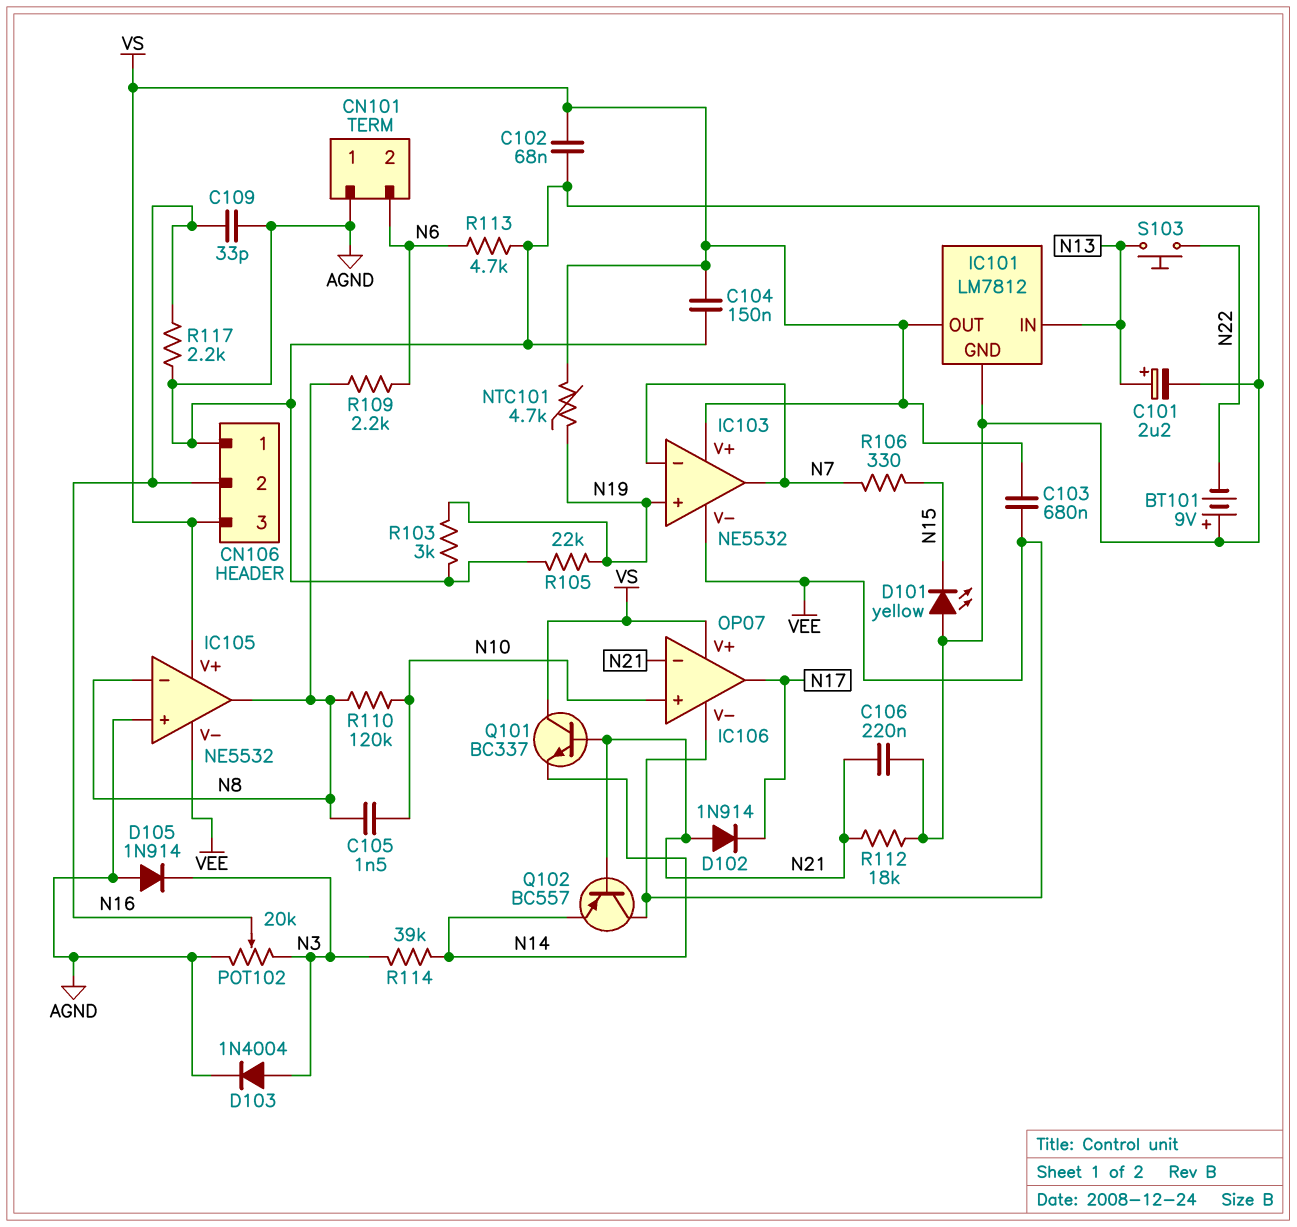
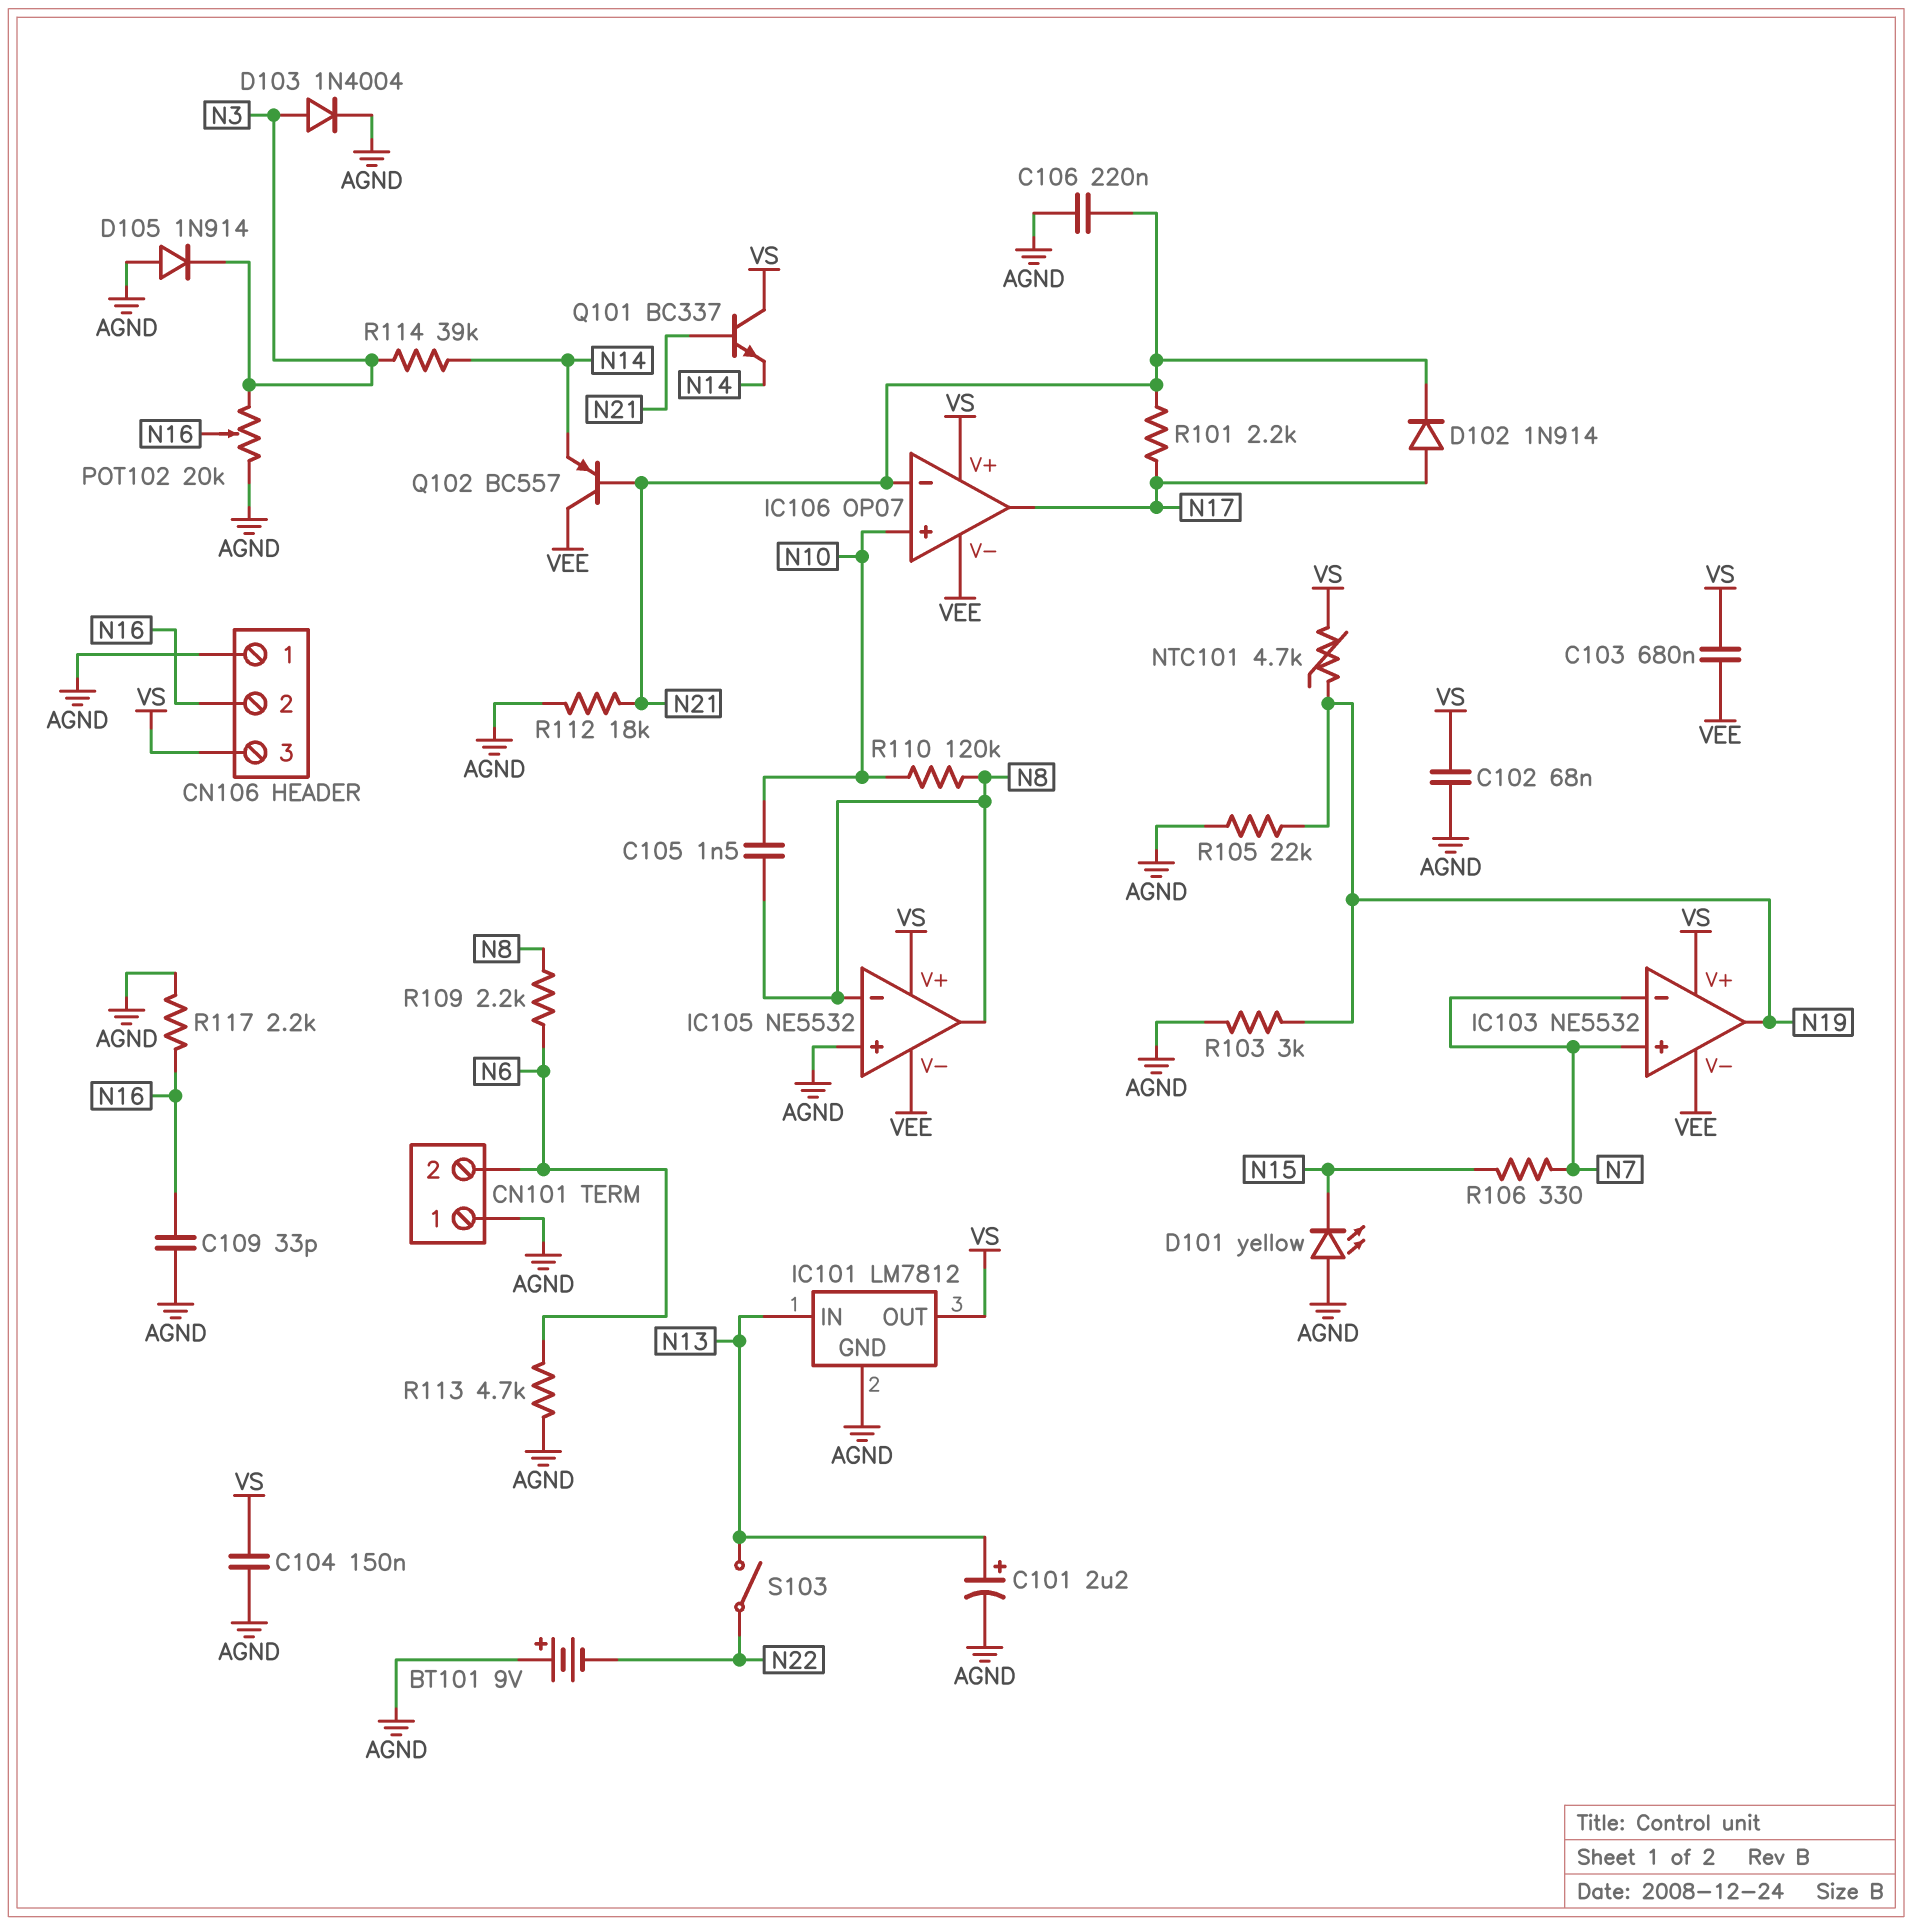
D102: diode 1N914 (A N21, K N17) -> diode 1N914 (A N17, K N21)
IC103 pin in+: N19 -> N7
IC103 pin out: N7 -> N19
R101: none -> 2.2k (N17, N21)
S103: button (N13, N22) -> switch (N13, N22)

